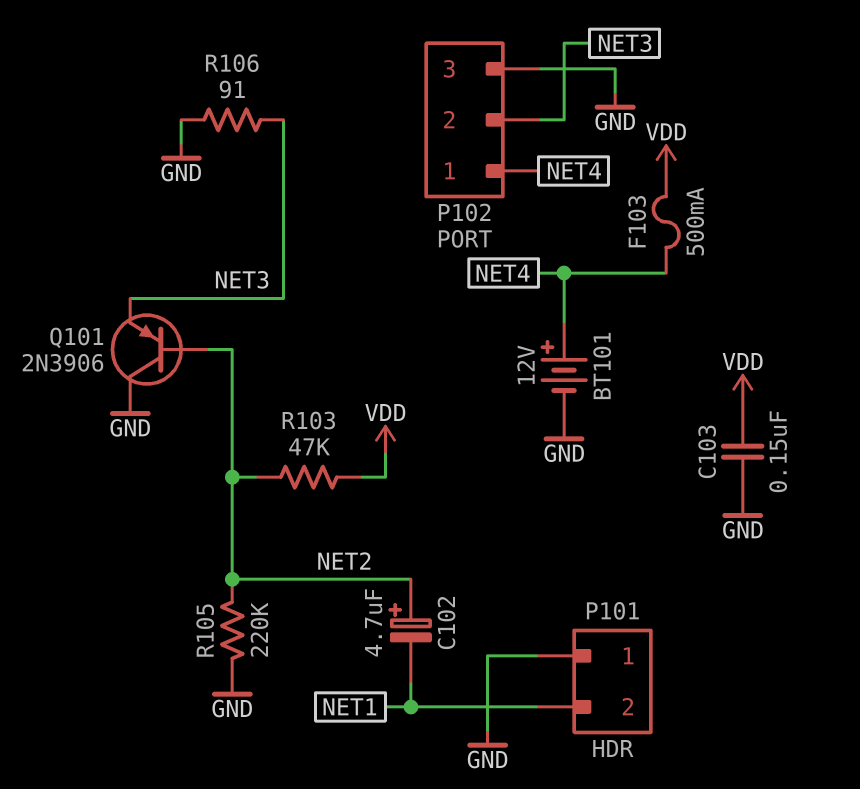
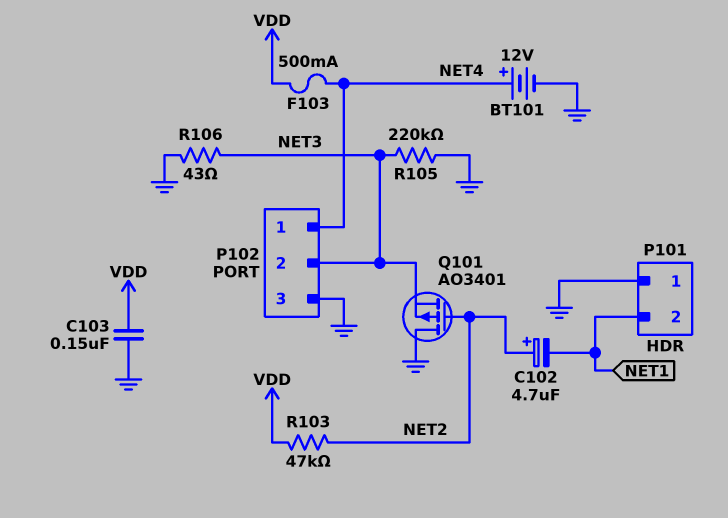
Q101: PNP 2N3906 (B NET2, C GND, E NET3) -> PMOS AO3401 (G NET2, D GND, S NET3)
R105: 220k (GND, NET2) -> 220k (GND, NET3)
R106: 91 (GND, NET3) -> 43 (GND, NET3)

